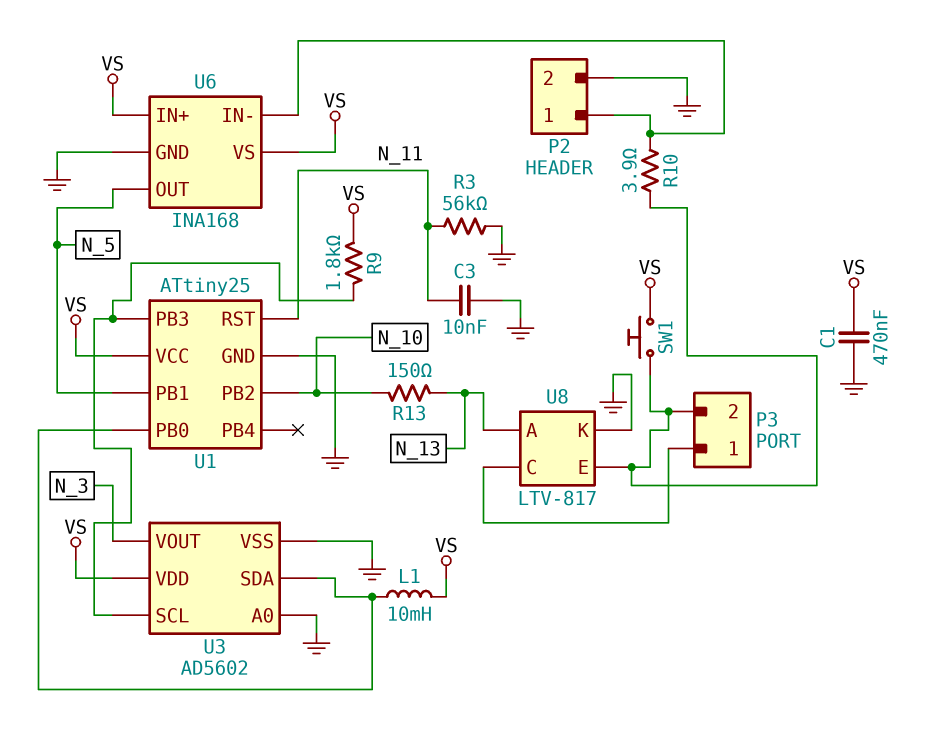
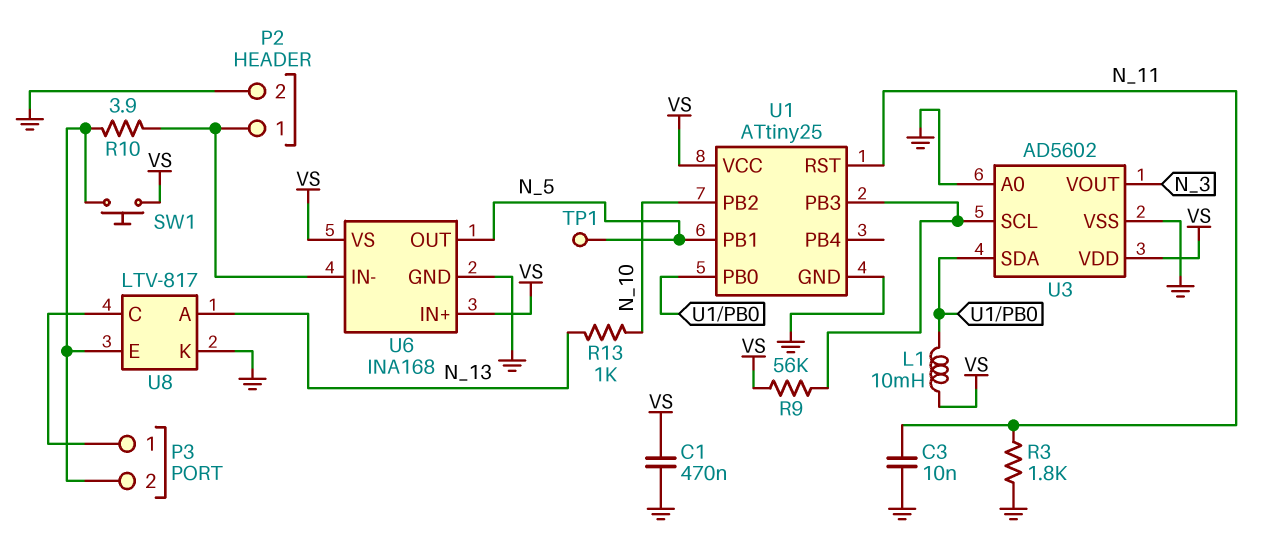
R3: 56k (GND, N_11) -> 1.8k (GND, N_11)
R9: 1.8k (U1/PB3, VS) -> 56k (U1/PB3, VS)
R13: 150 (N_10, N_13) -> 1k (N_10, N_13)
TP1: none -> test point (N_5)

